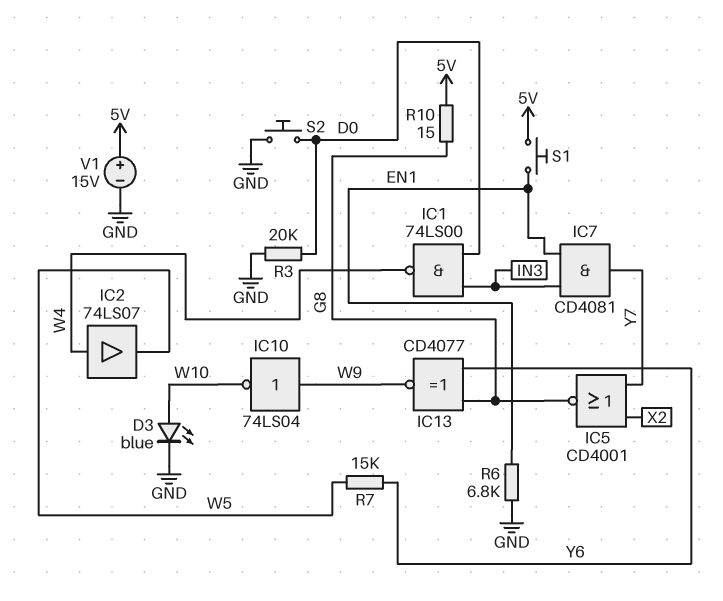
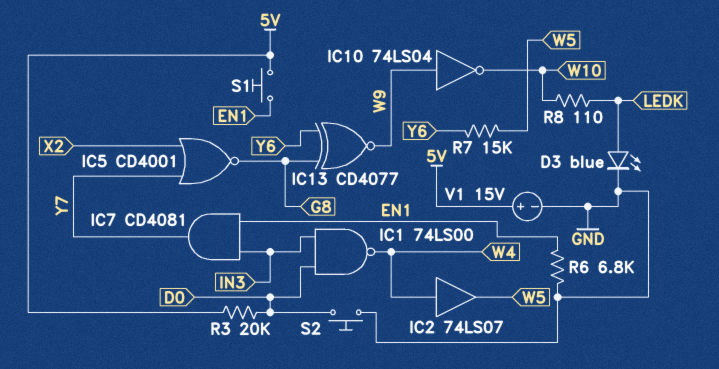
D3: LED blue (A W10, K GND) -> LED blue (A LEDK, K GND)
R3: 20k (D0, GND) -> 20k (5V, D0)
R8: none -> 110 (LEDK, W10)
R10: 15 (5V, G8) -> none

